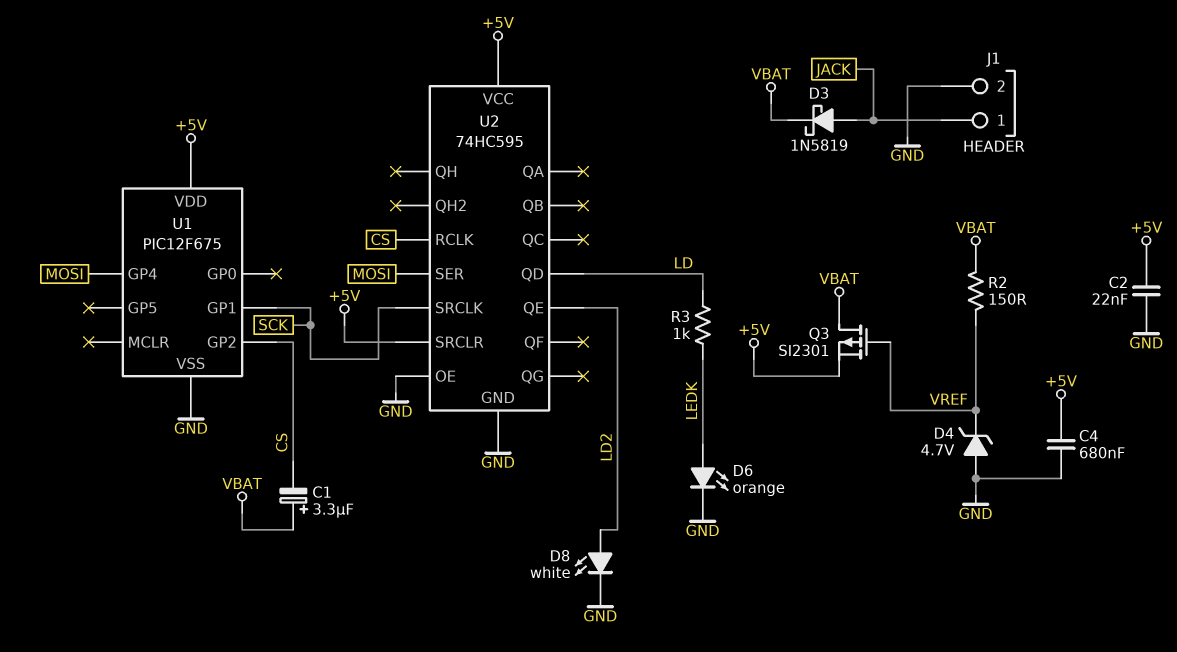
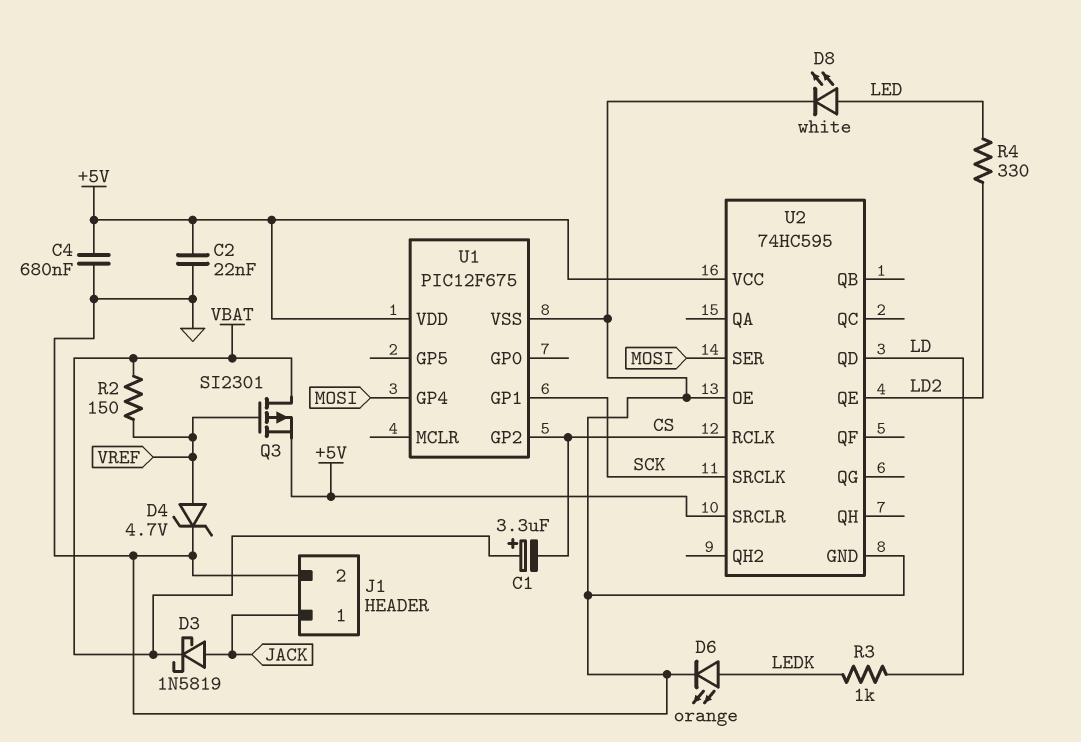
D4: zener 4.7V (A GND, K VREF) -> zener 4.7V (A VREF, K GND)
D8: LED white (A LD2, K GND) -> LED white (A LED, K GND)
R4: none -> 330 (LD2, LED)

